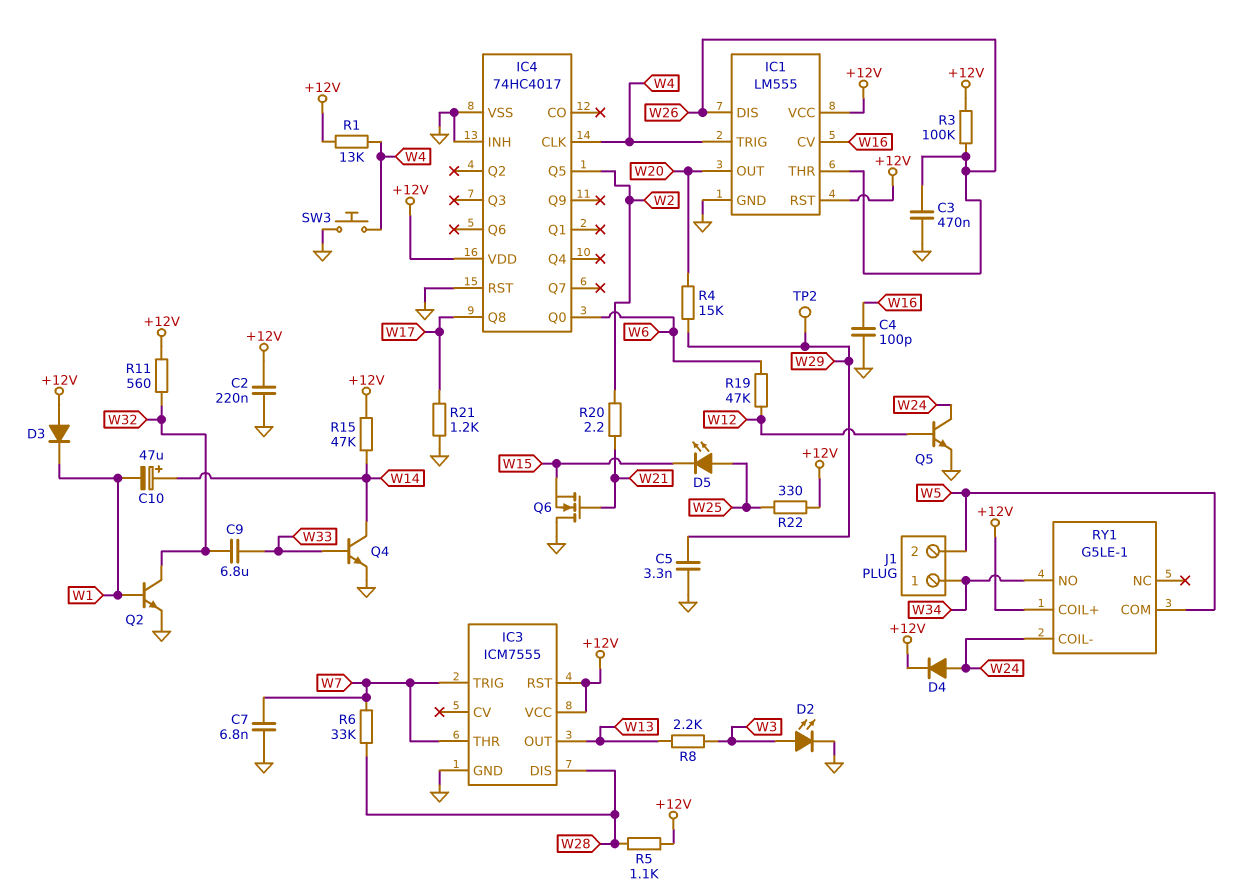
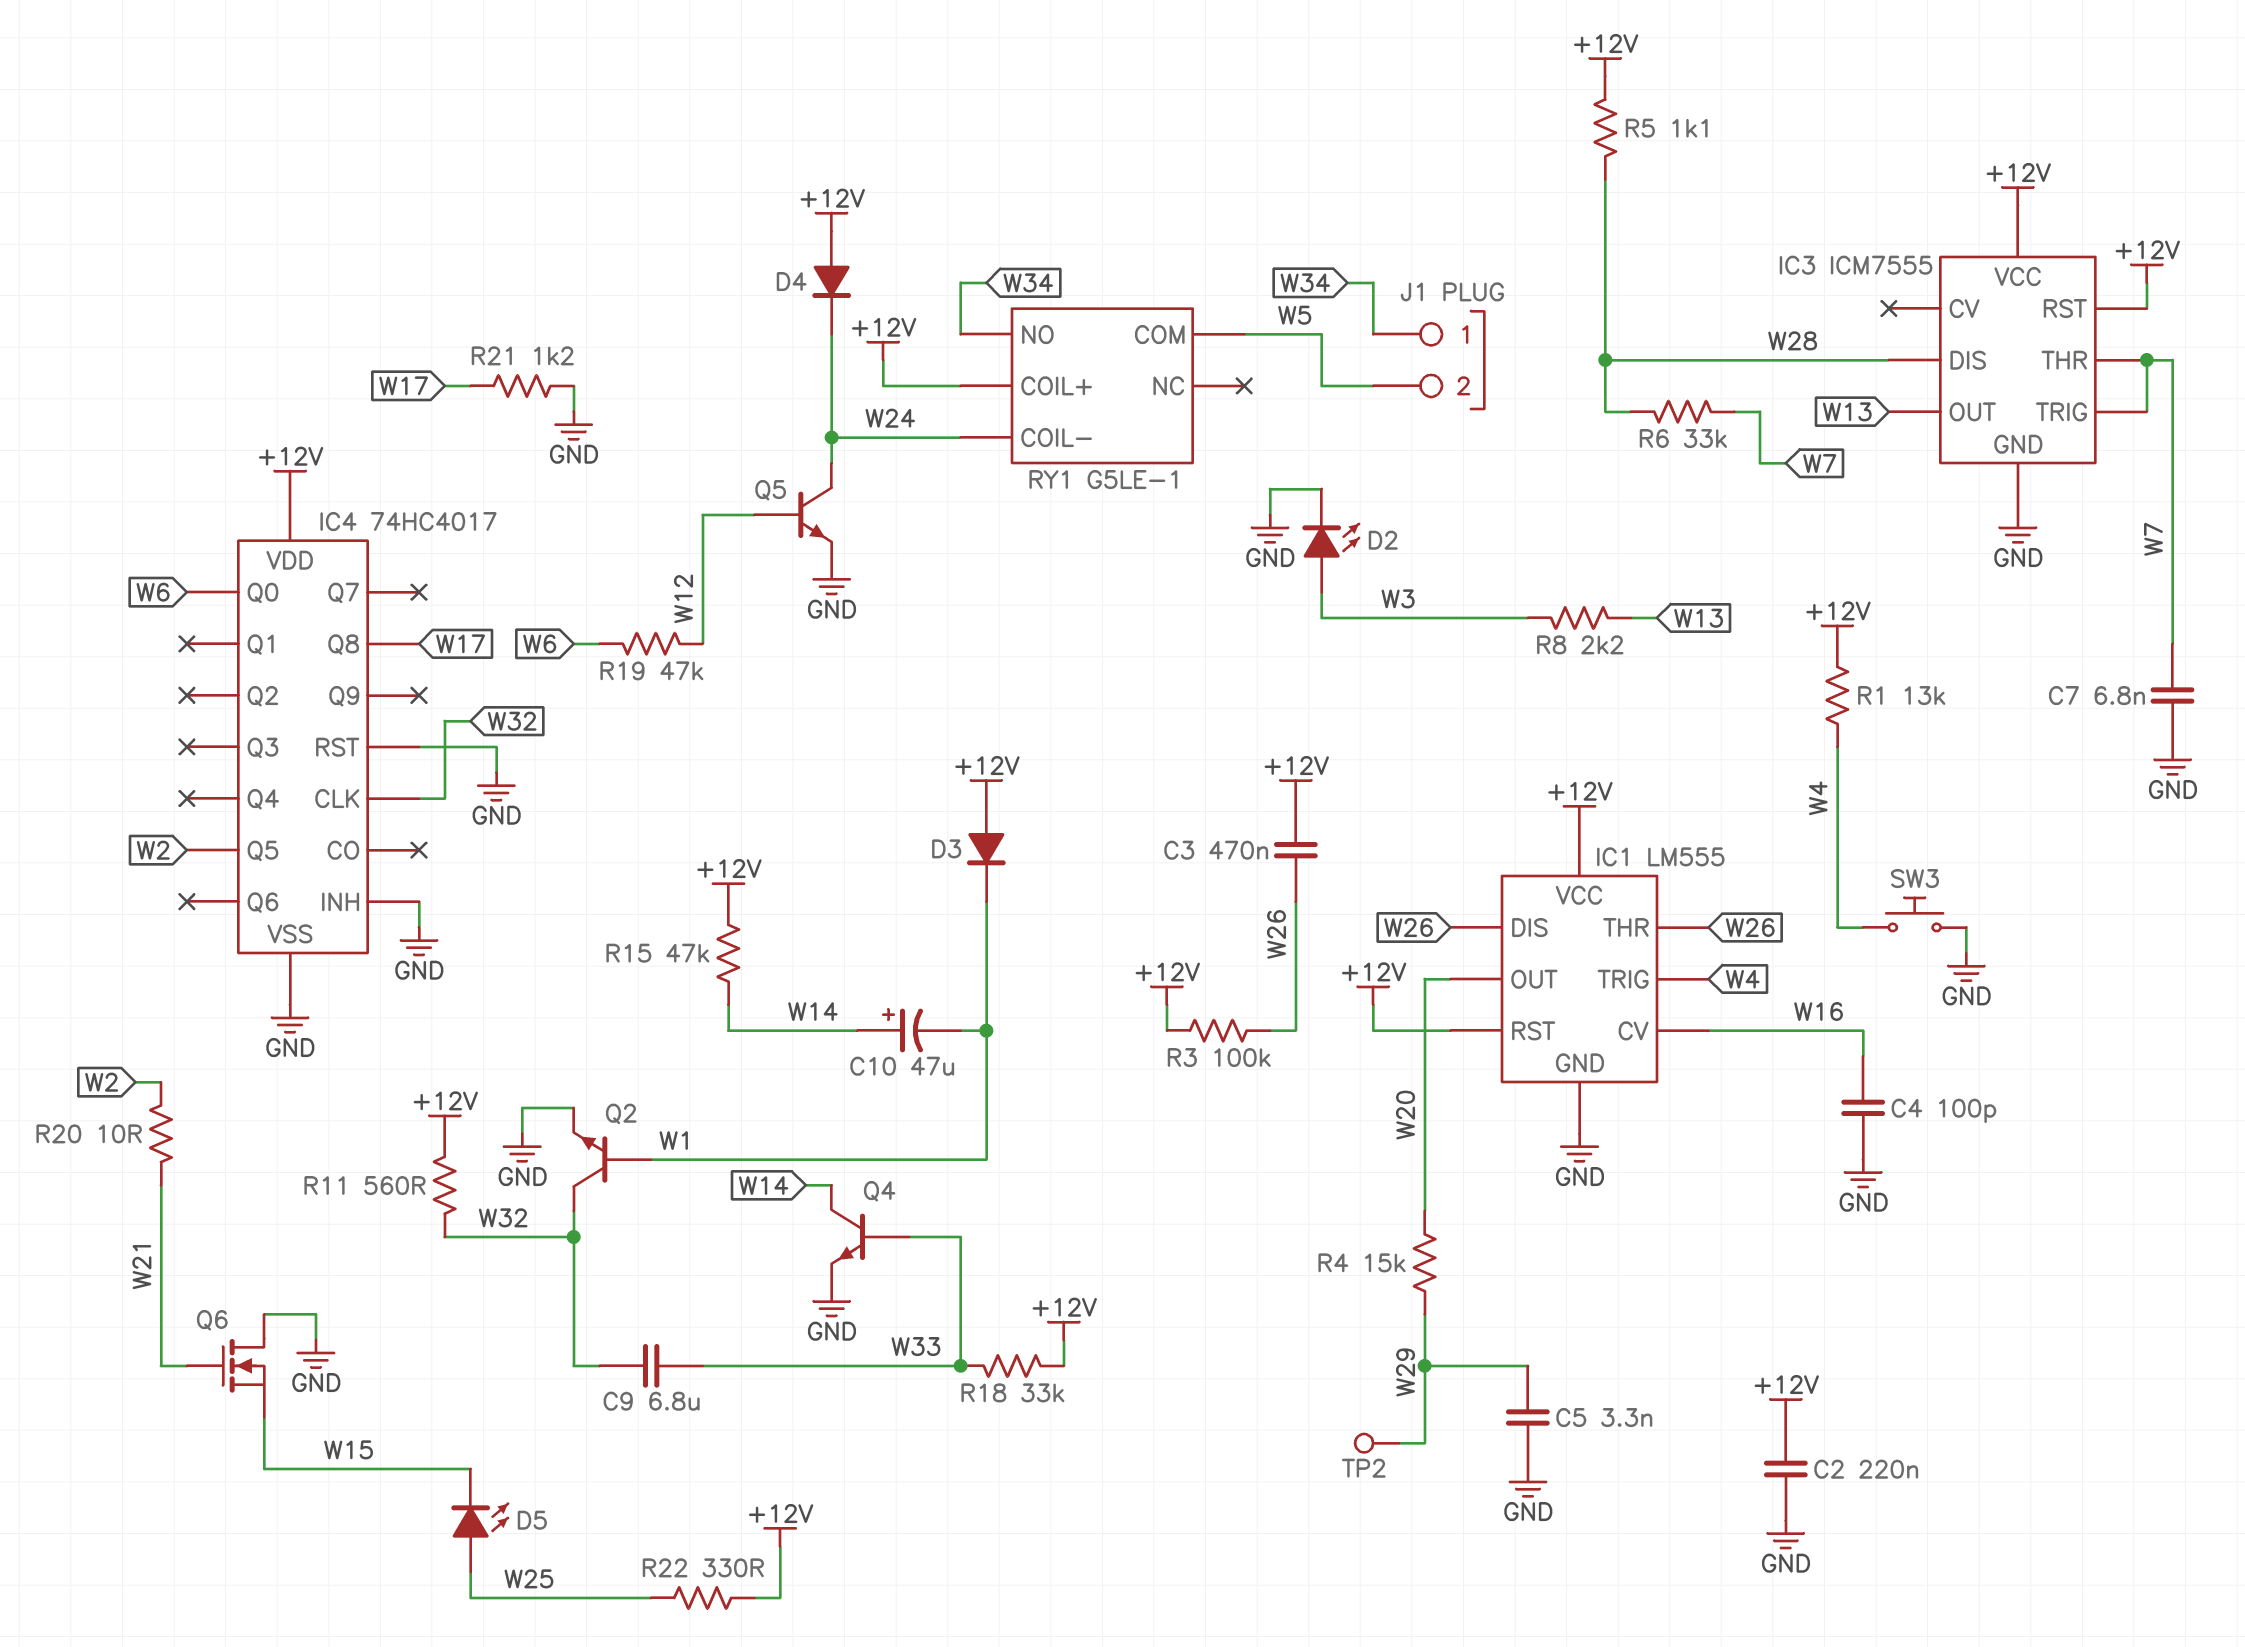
C3: 470nF (GND, W26) -> 470nF (+12V, W26)
D4: diode (A W24, K +12V) -> diode (A +12V, K W24)
IC4 pin CLK: W4 -> W32
R18: none -> 33k (+12V, W33)
R20: 2.2 (W2, W21) -> 10 (W2, W21)

